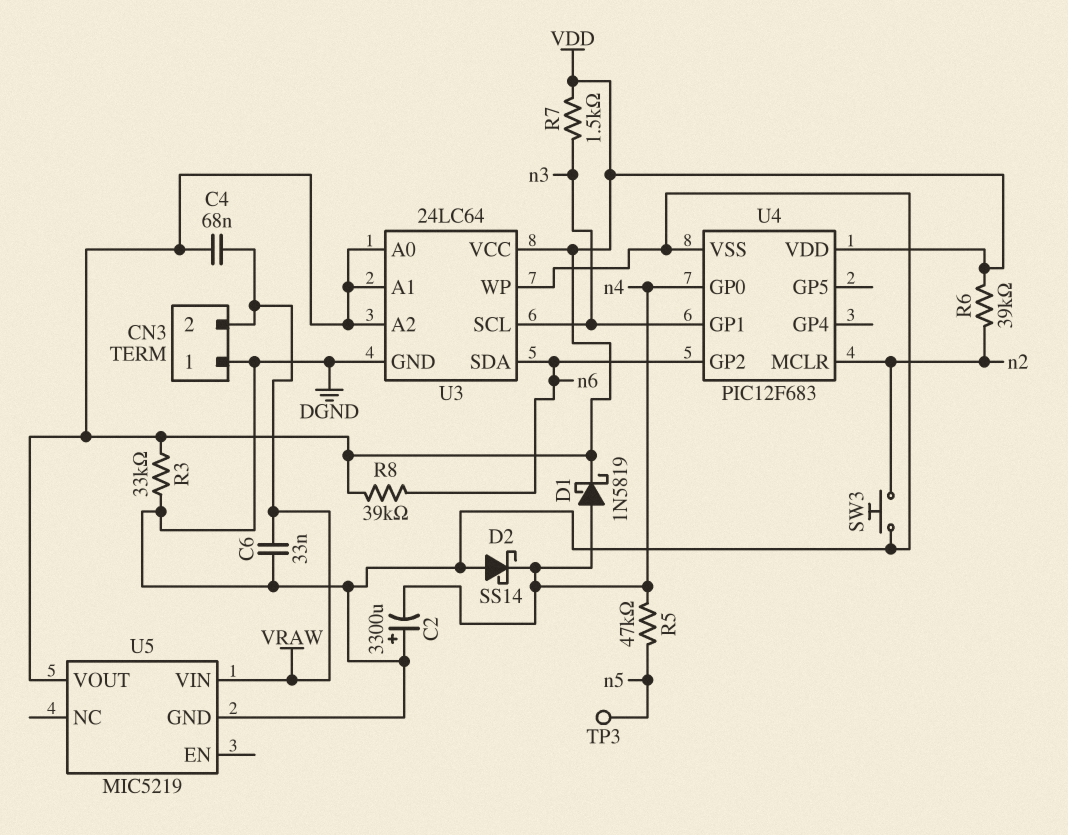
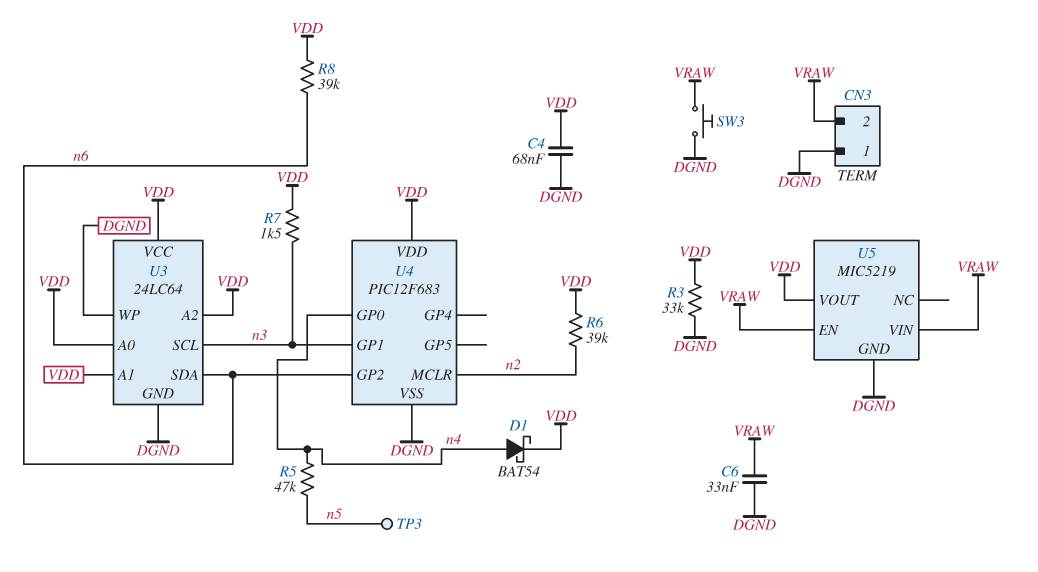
C2: 3300uF (plus DGND, minus n4) -> none
C4: 68nF (VDD, VRAW) -> 68nF (DGND, VDD)
D1: schottky 1N5819 (A n4, K VDD) -> schottky BAT54 (A n4, K VDD)
D2: schottky SS14 (A DGND, K n4) -> none
SW3: button (DGND, n2) -> button (DGND, VRAW)
U5 pin EN: none -> VRAW

